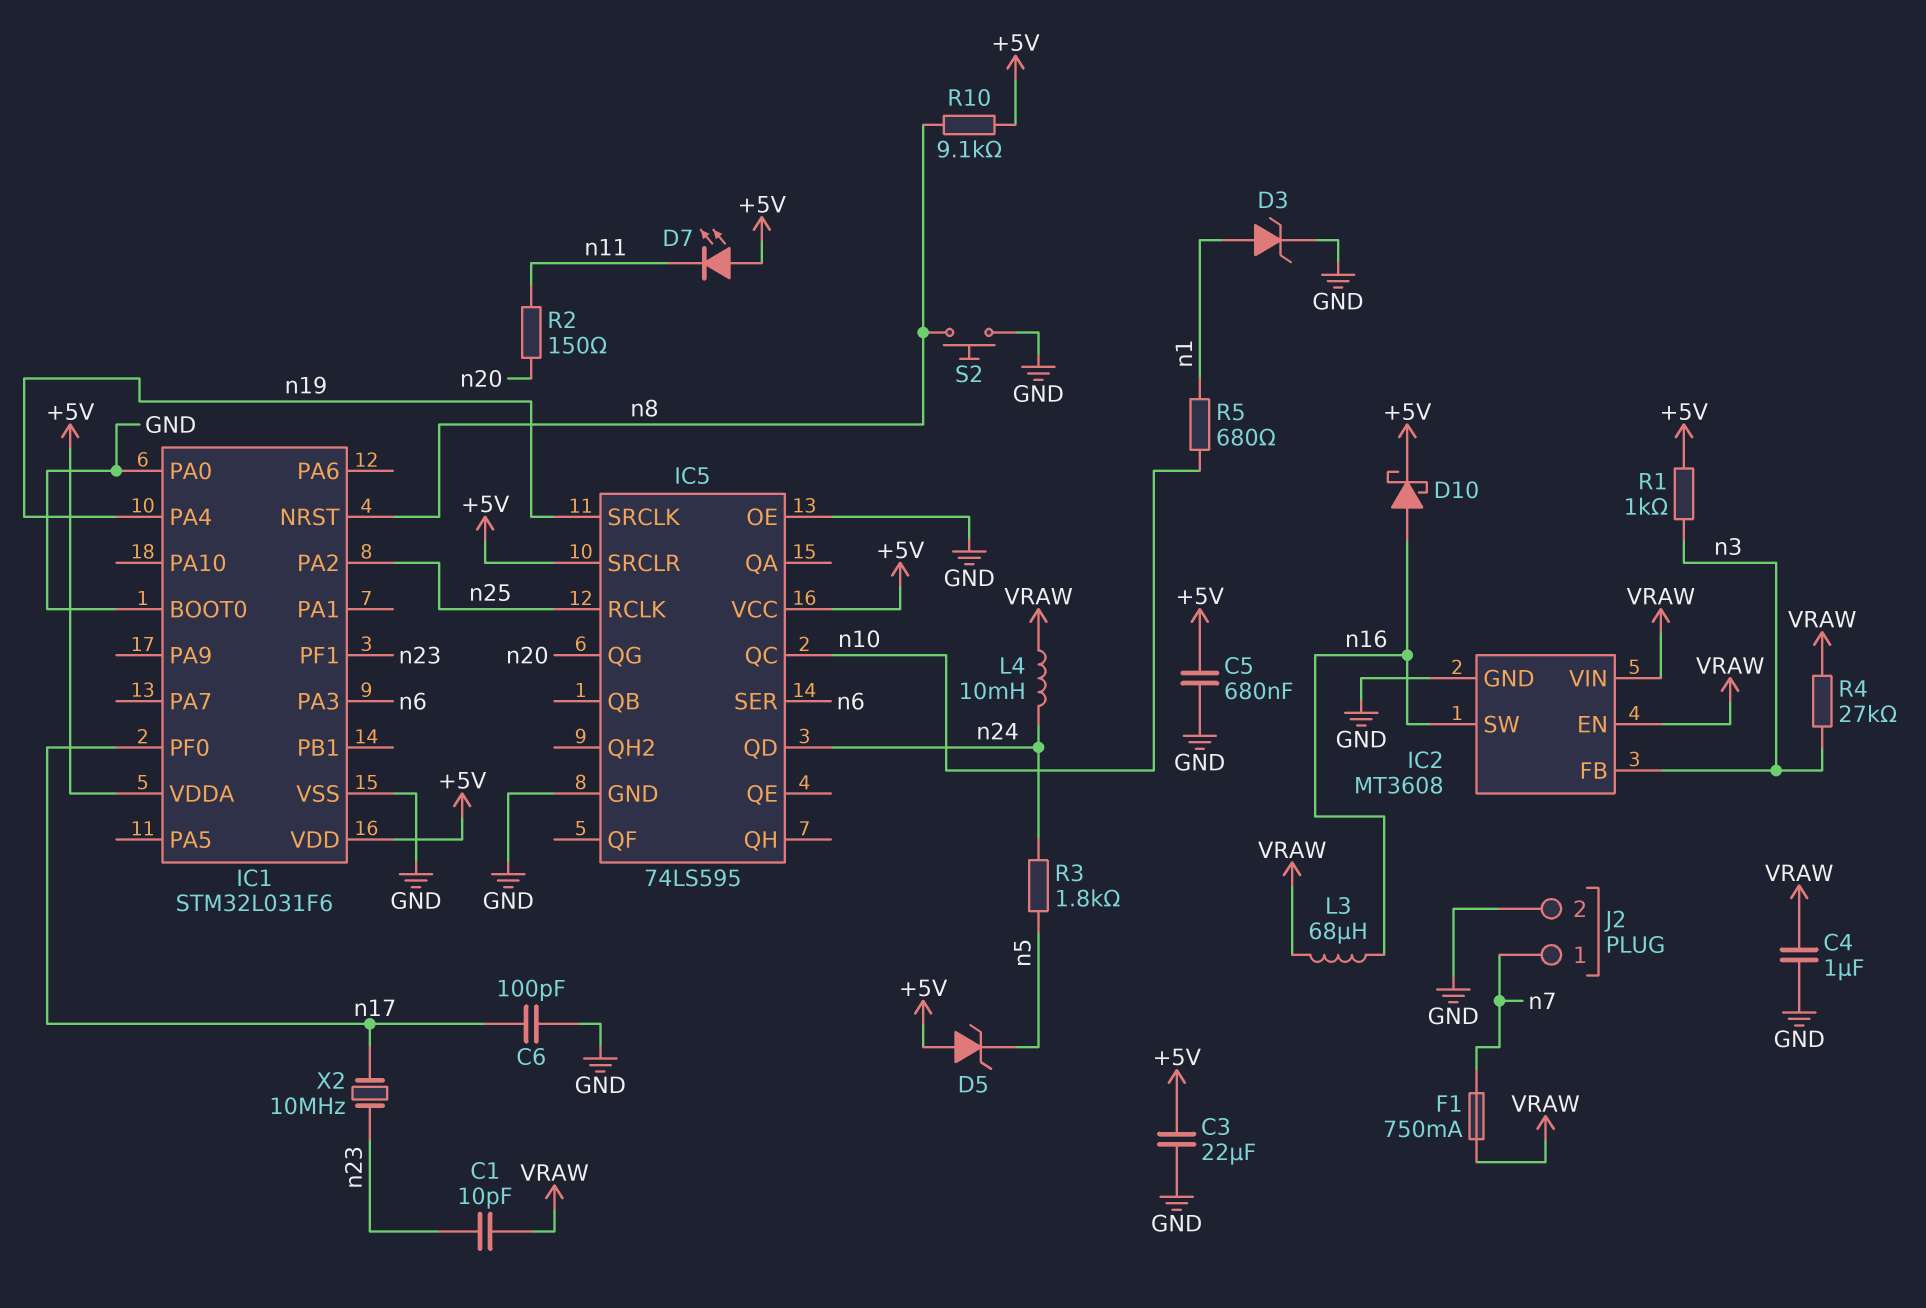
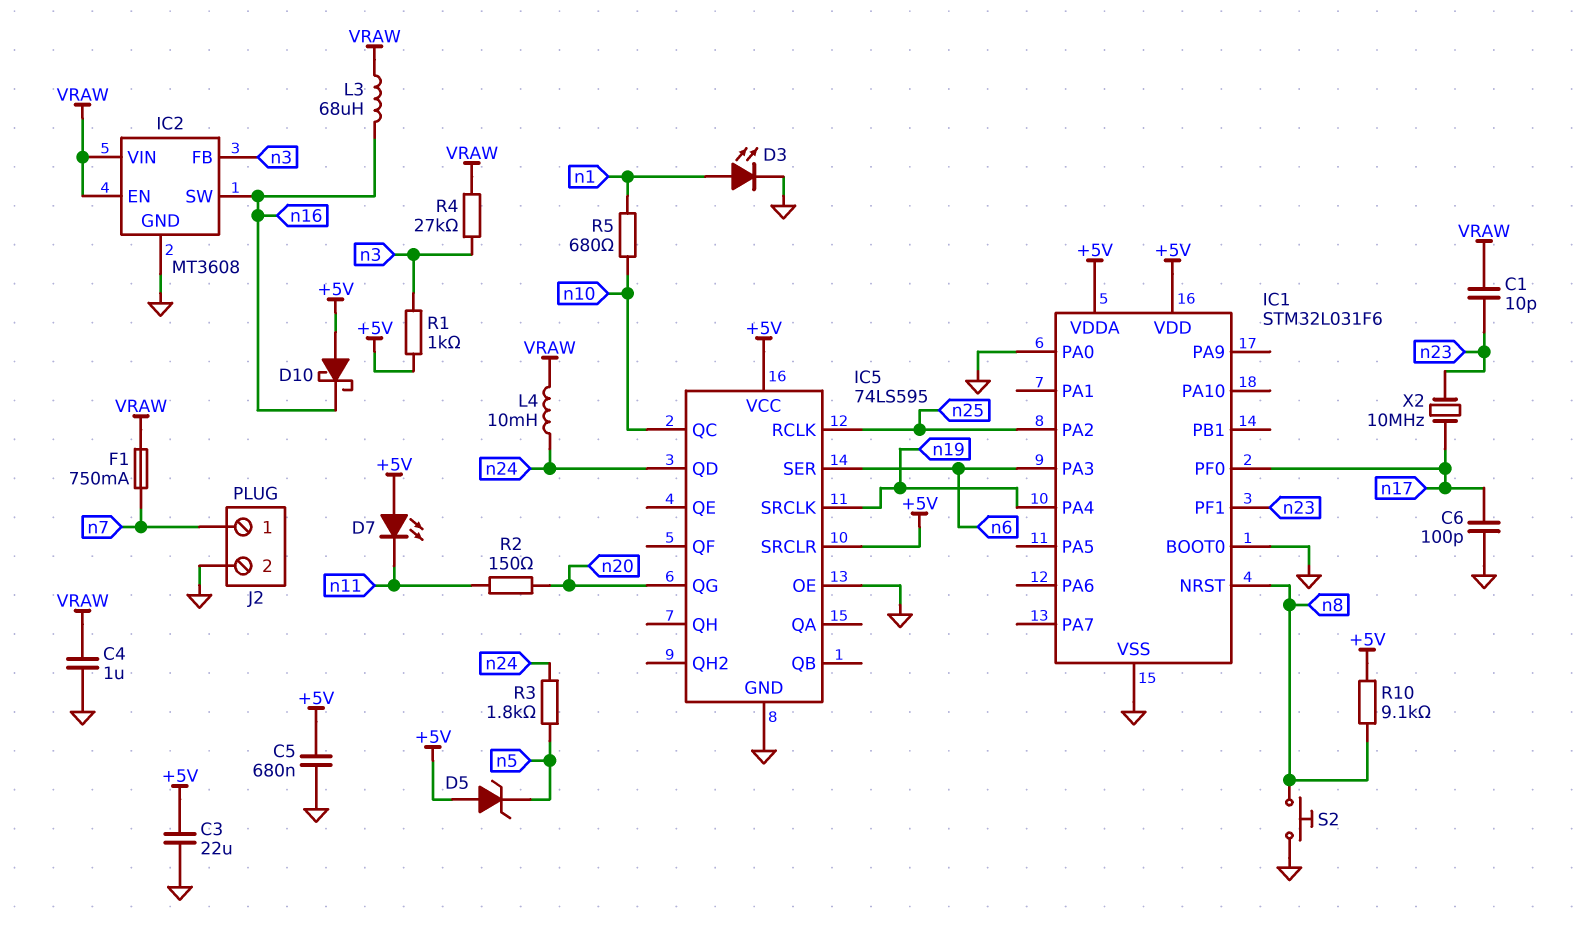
D3: zener (A n1, K GND) -> LED (A n1, K GND)
D10: schottky (A n16, K +5V) -> schottky (A +5V, K n16)

